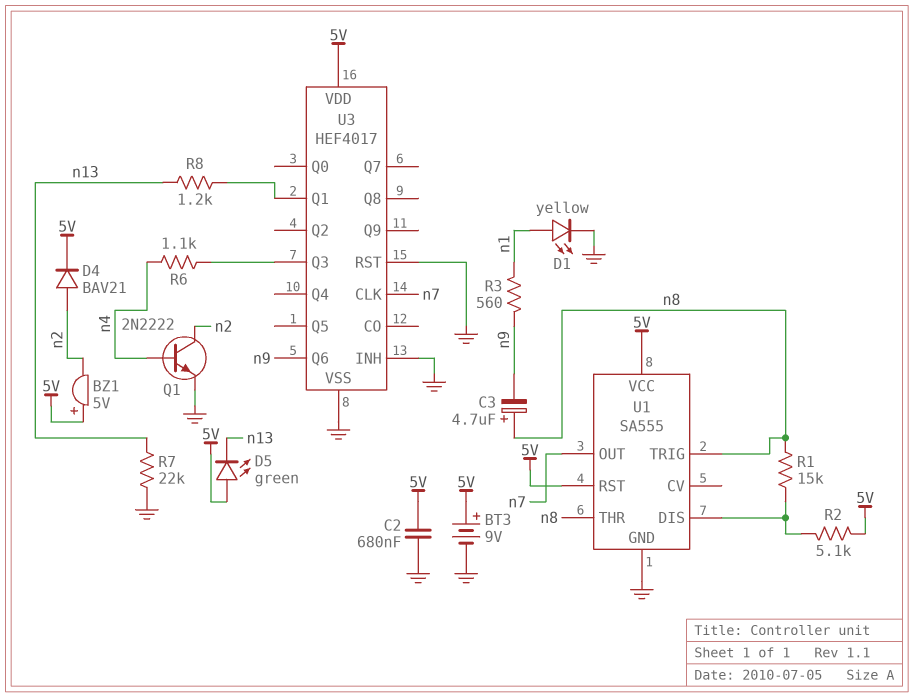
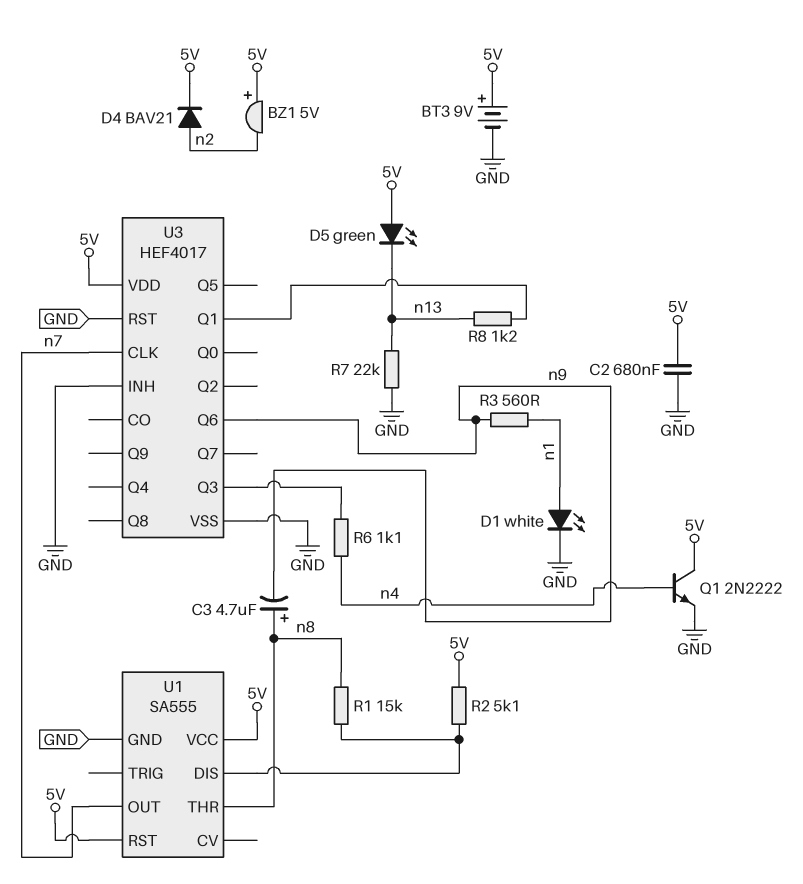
D1: LED yellow (A n1, K GND) -> LED white (A n1, K GND)
Q1: NPN 2N2222 (B n4, C n2, E GND) -> NPN 2N2222 (B n4, C 5V, E GND)
U1 pin TRIG: n8 -> none

